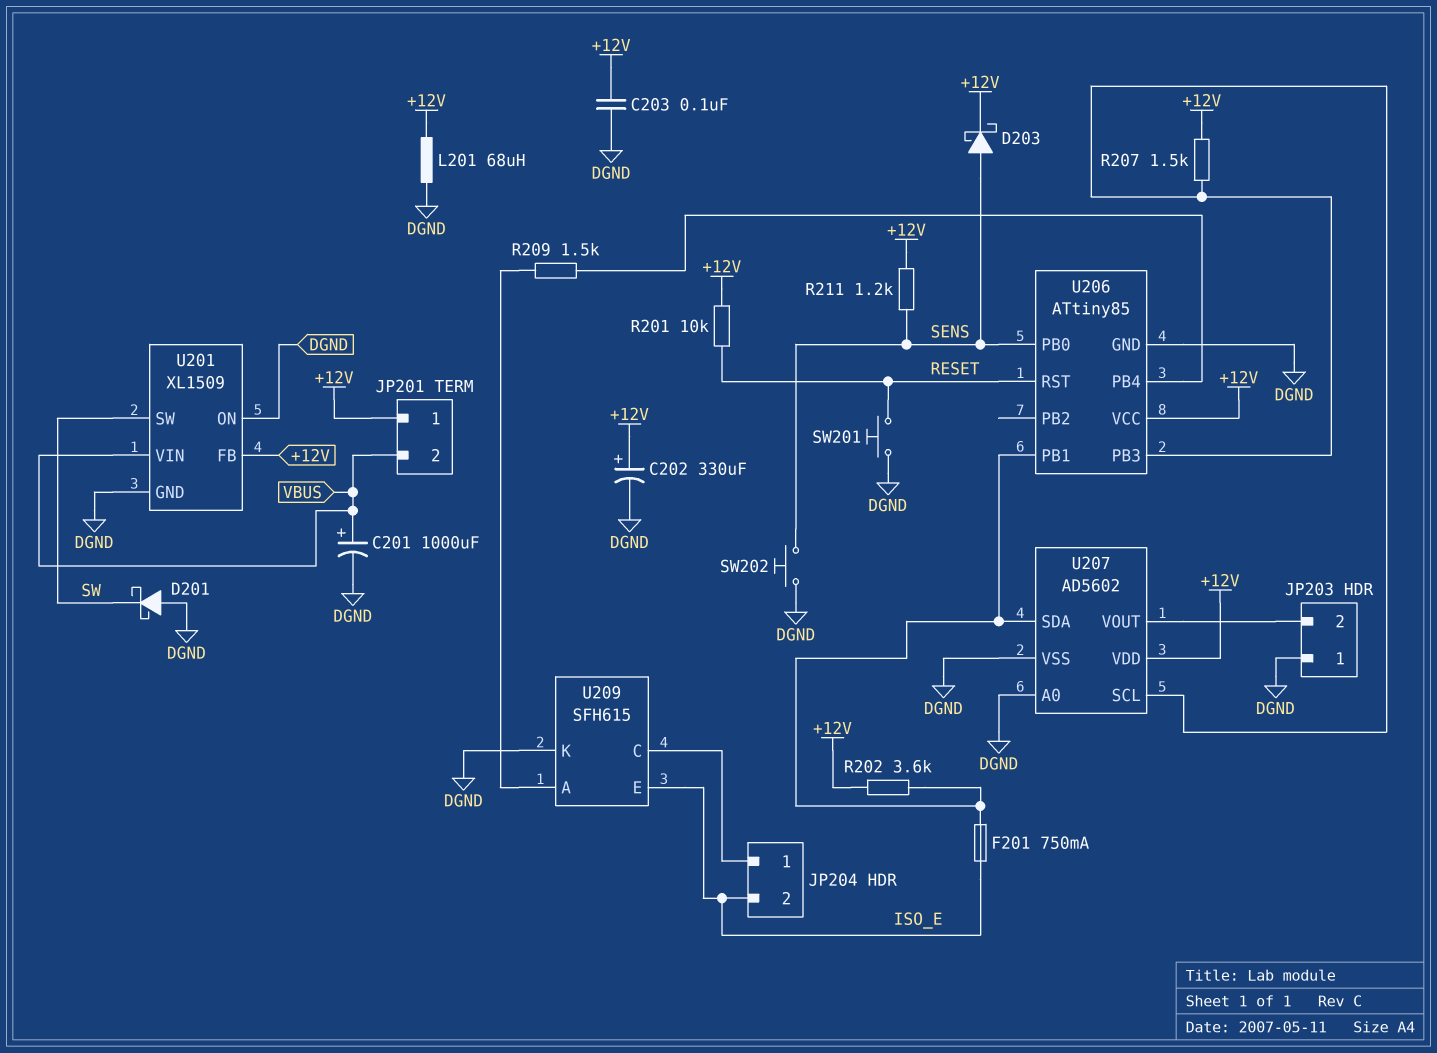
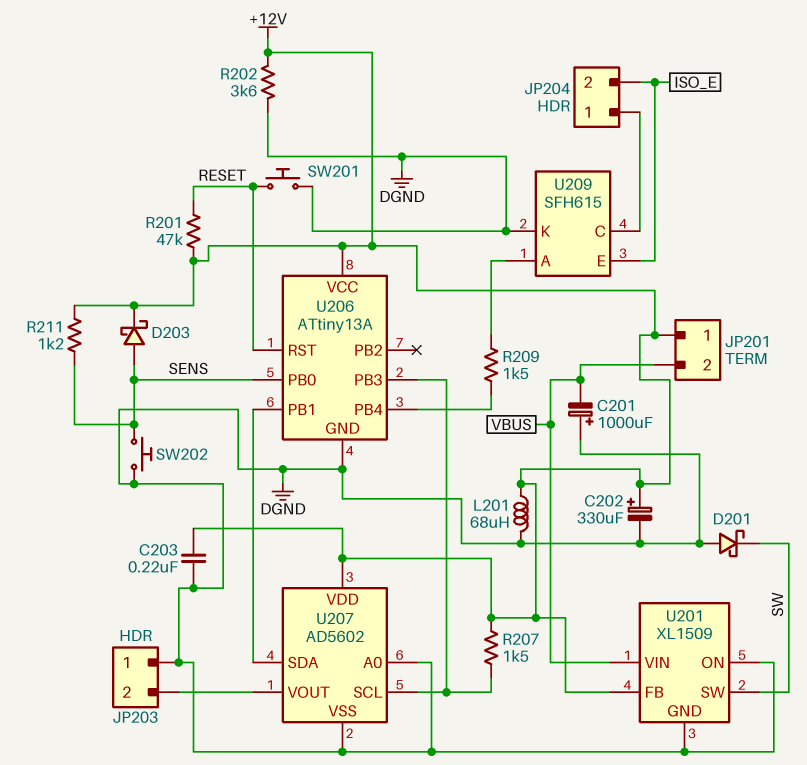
C201: 1000uF (plus VBUS, minus DGND) -> 1000uF (plus DGND, minus VBUS)
C203: 100nF (+12V, DGND) -> 220nF (+12V, DGND)
F201: 750mA (ISO_E, U206/PB1) -> none
R201: 10k (+12V, RESET) -> 47k (+12V, RESET)
R202: 3.6k (+12V, U206/PB1) -> 3.6k (+12V, DGND)
U206: ATtiny85 -> ATtiny13A

